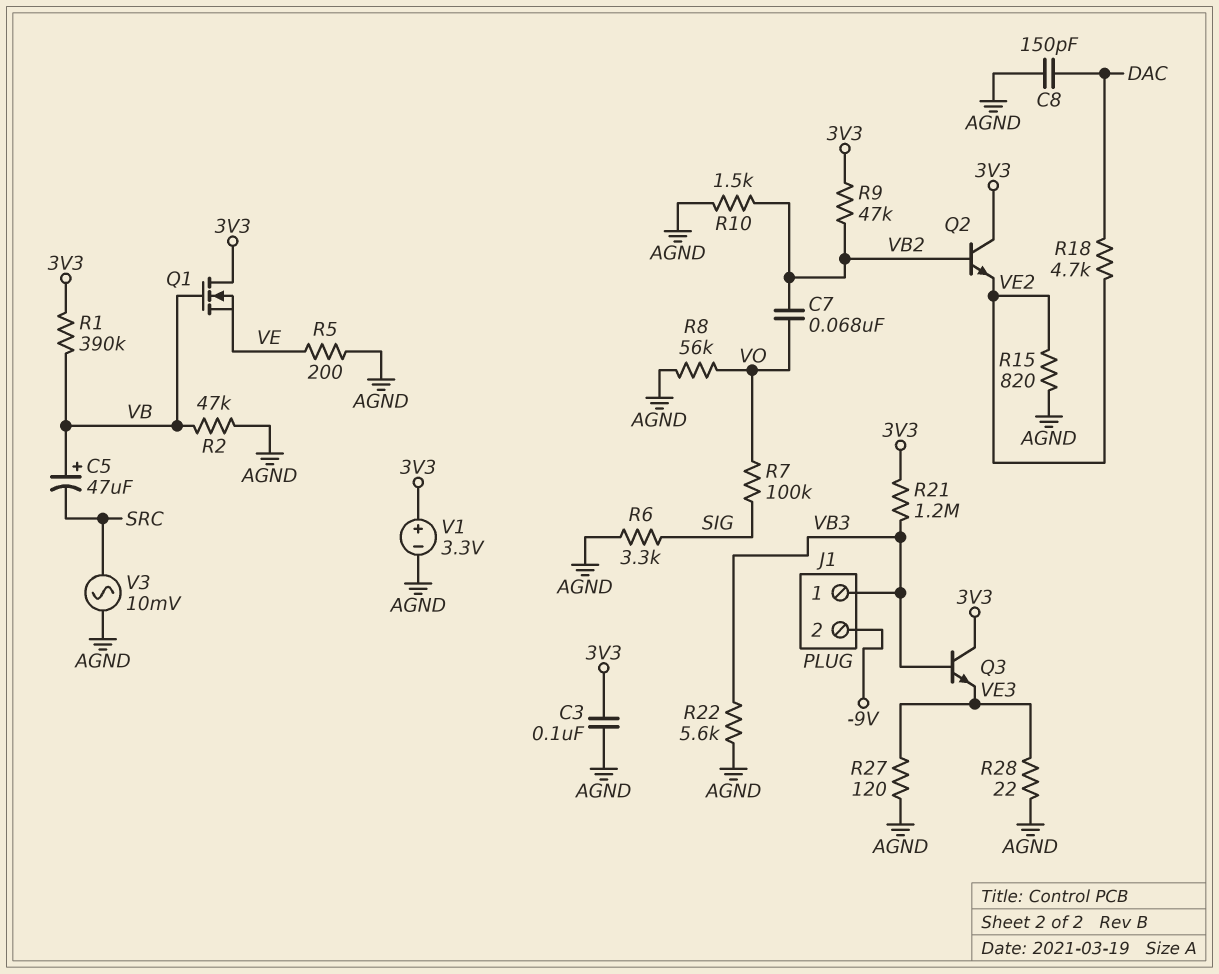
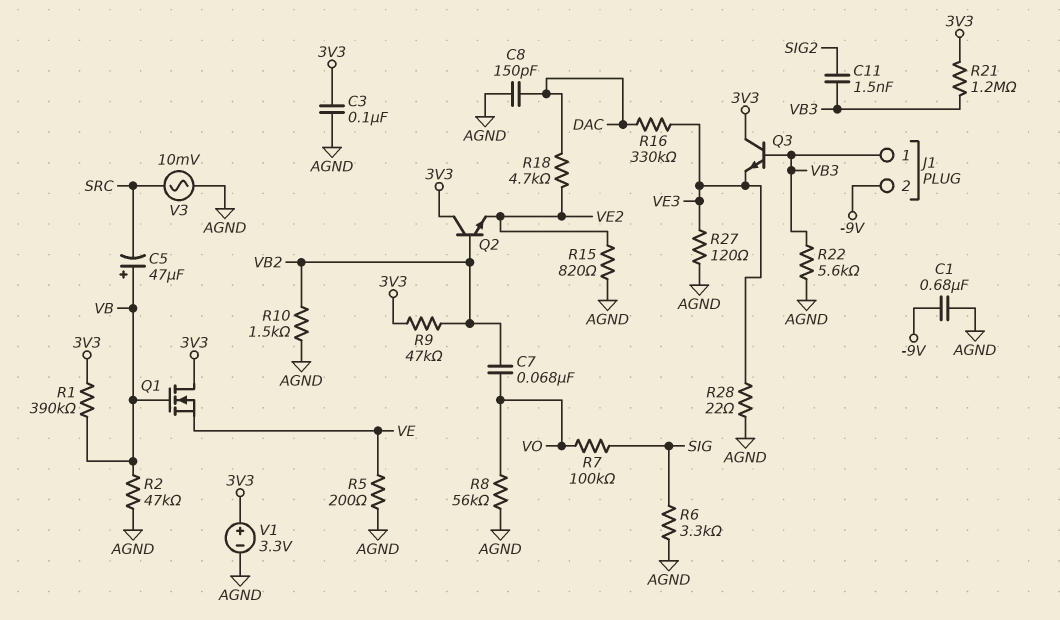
C1: none -> 680nF (-9V, AGND)
C11: none -> 1.5nF (SIG2, VB3)
R16: none -> 330k (DAC, VE3)

